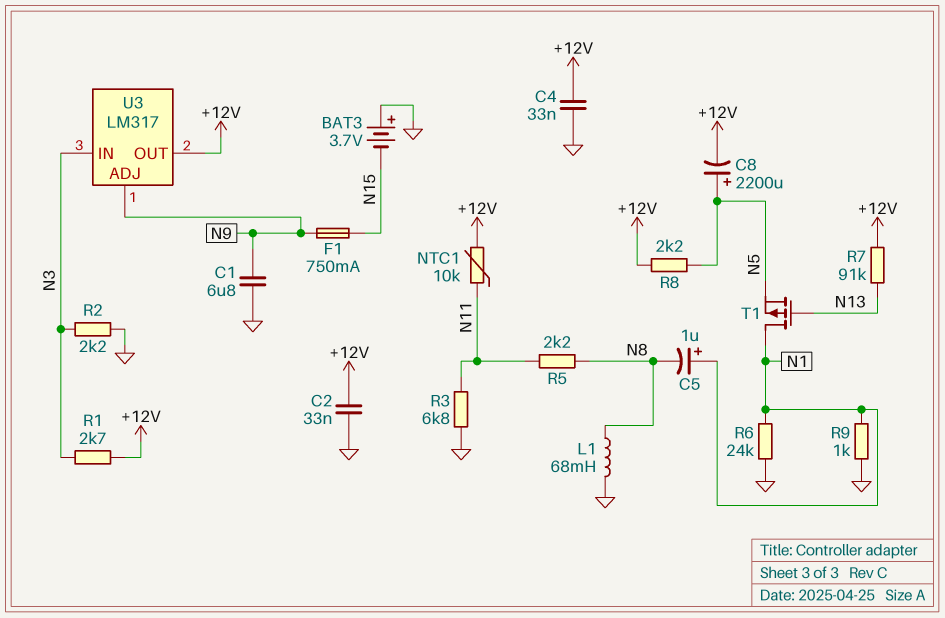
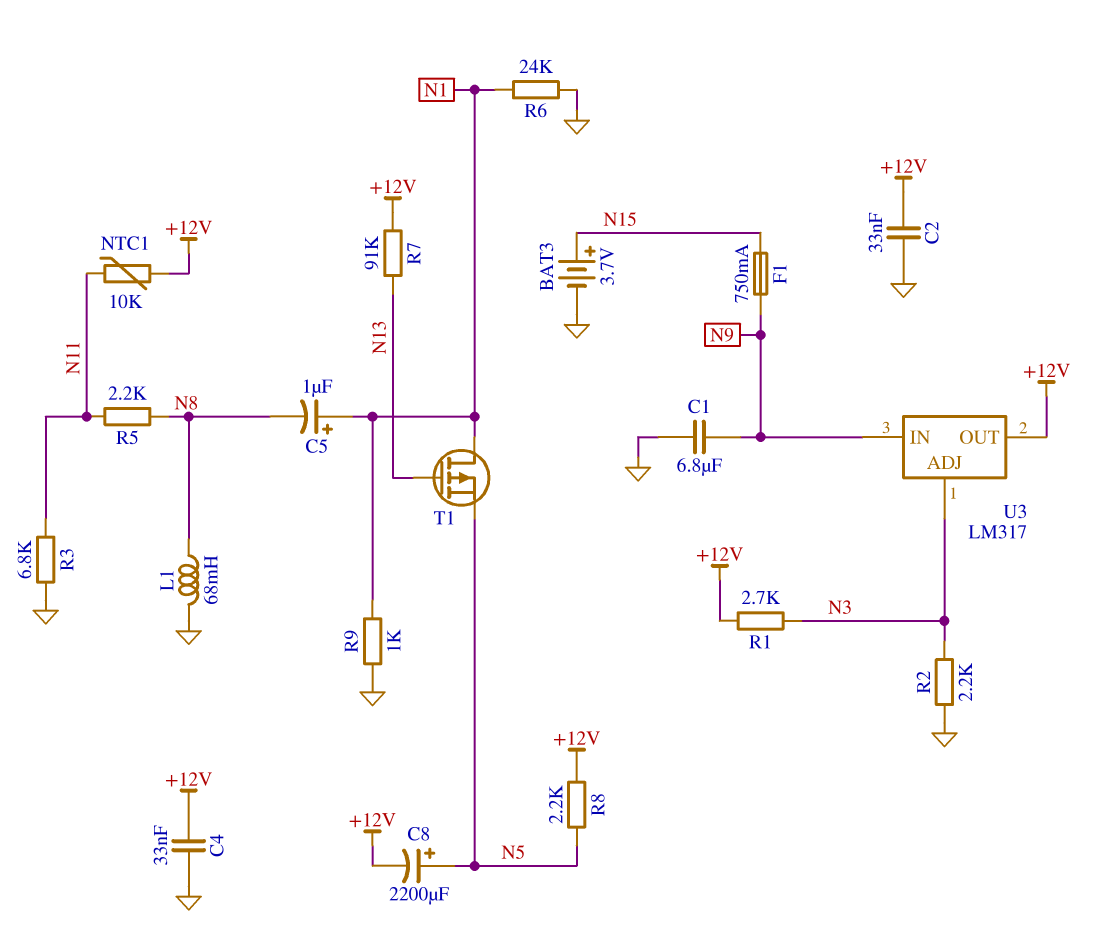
BAT3: 3.7V (plus GND, minus N15) -> 3.7V (plus N15, minus GND)
U3 pin ADJ: N9 -> N3
U3 pin IN: N3 -> N9

